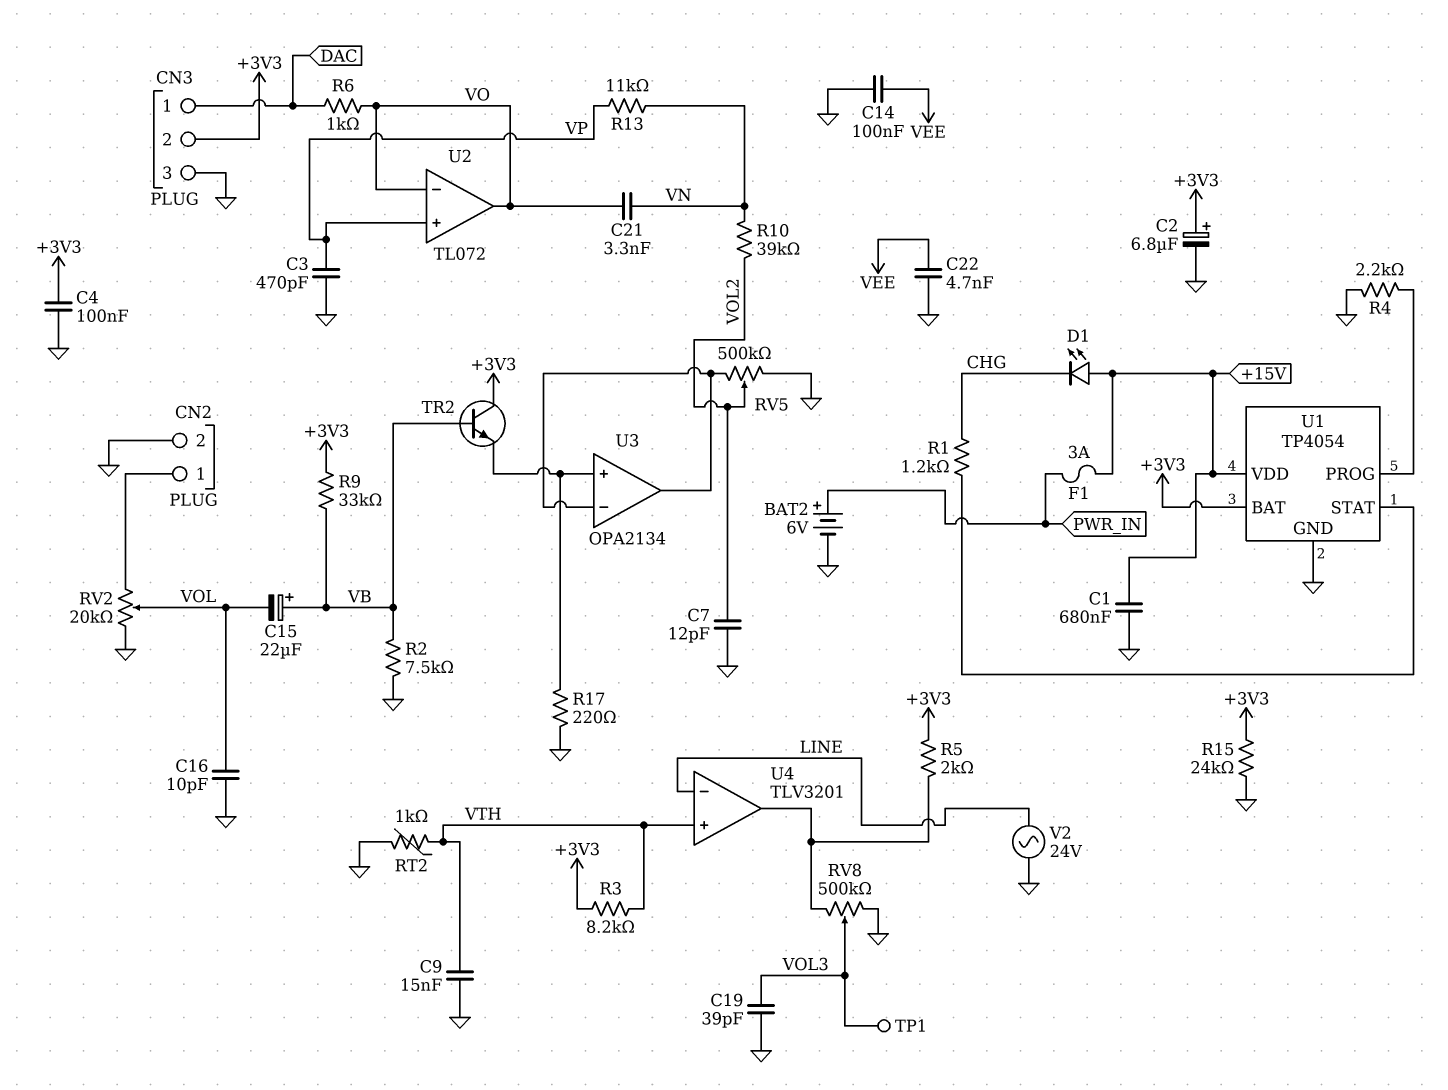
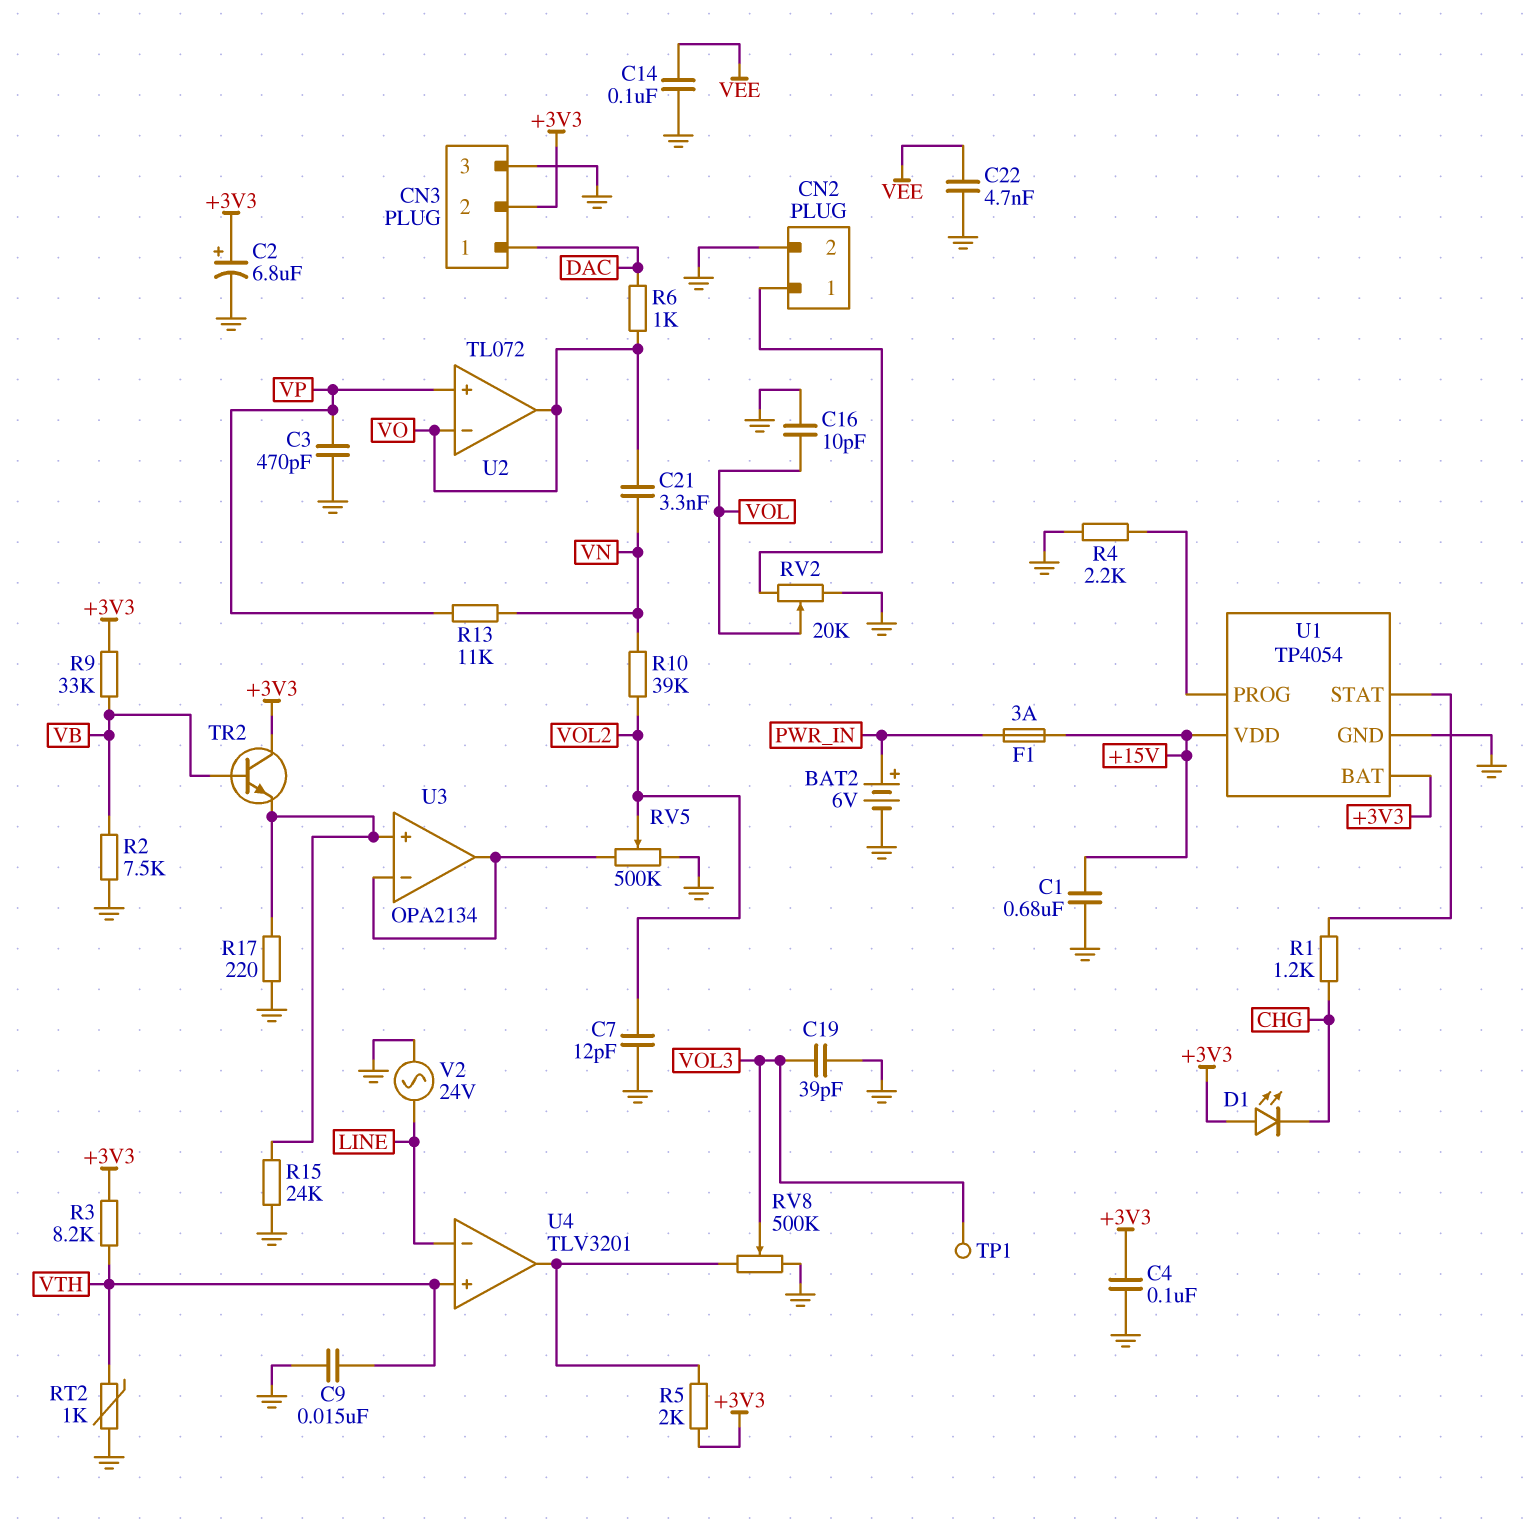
C15: 22uF (plus VB, minus VOL) -> none
D1: LED (A +15V, K CHG) -> LED (A +3V3, K CHG)
R15: 24k (+3V3, GND) -> 24k (GND, U3/in+)

